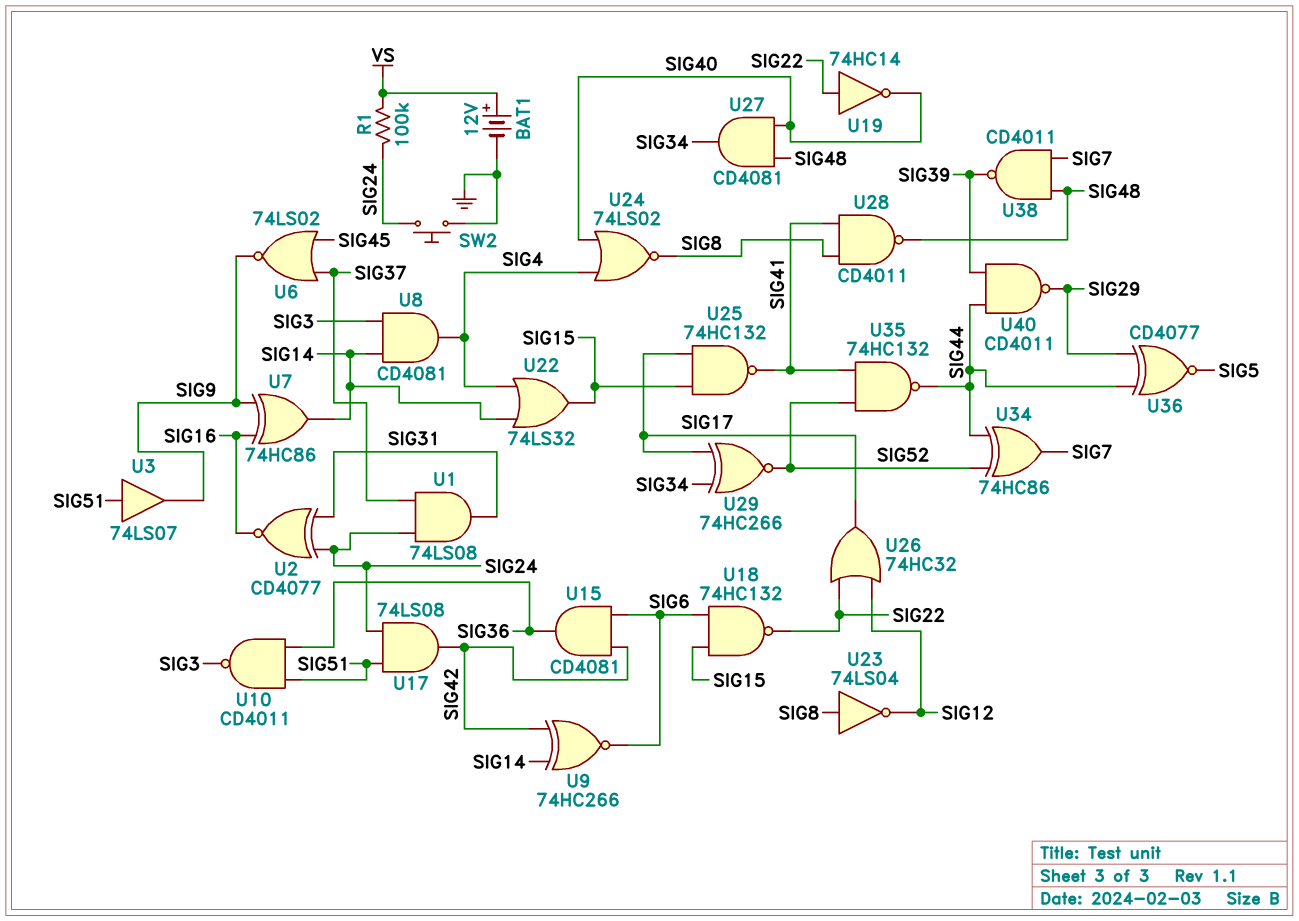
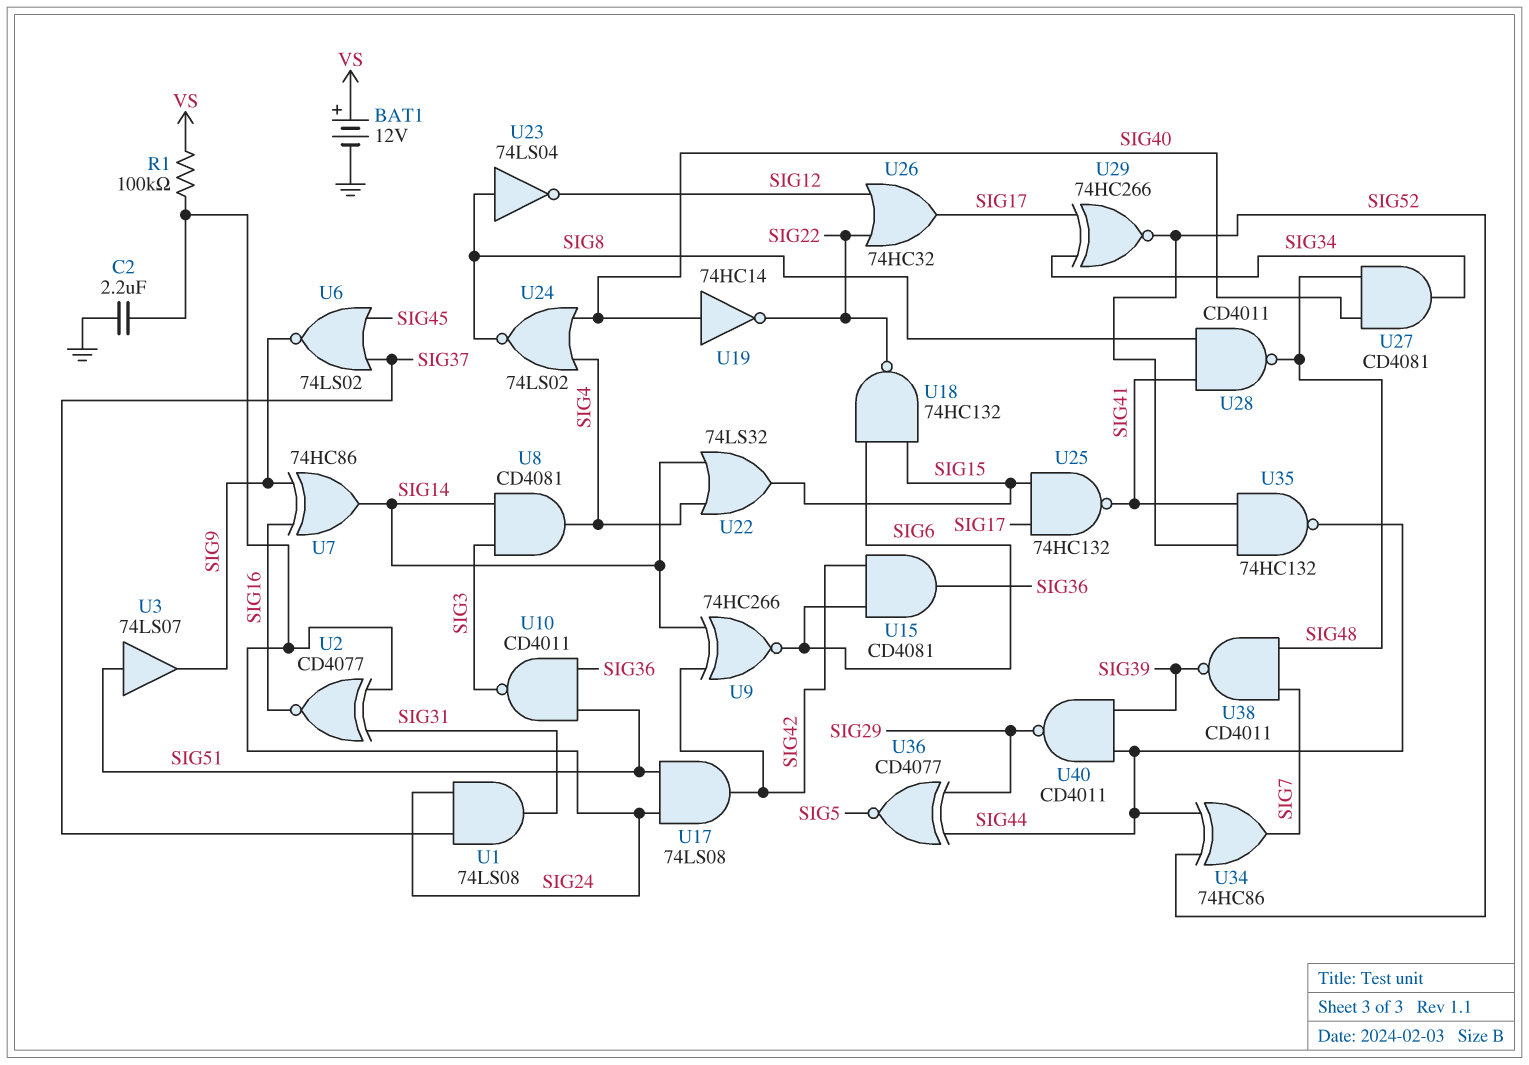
C2: none -> 2.2uF (GND, SIG24)
SW2: button (GND, SIG24) -> none
U19: NOT 74HC14 (in SIG22, out SIG40) -> NOT 74HC14 (in SIG40, out SIG22)

